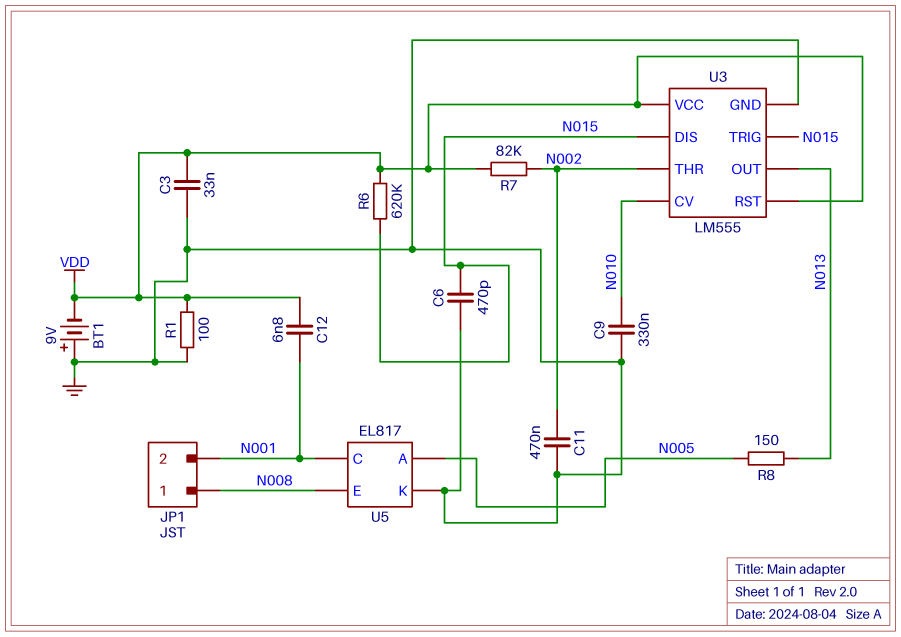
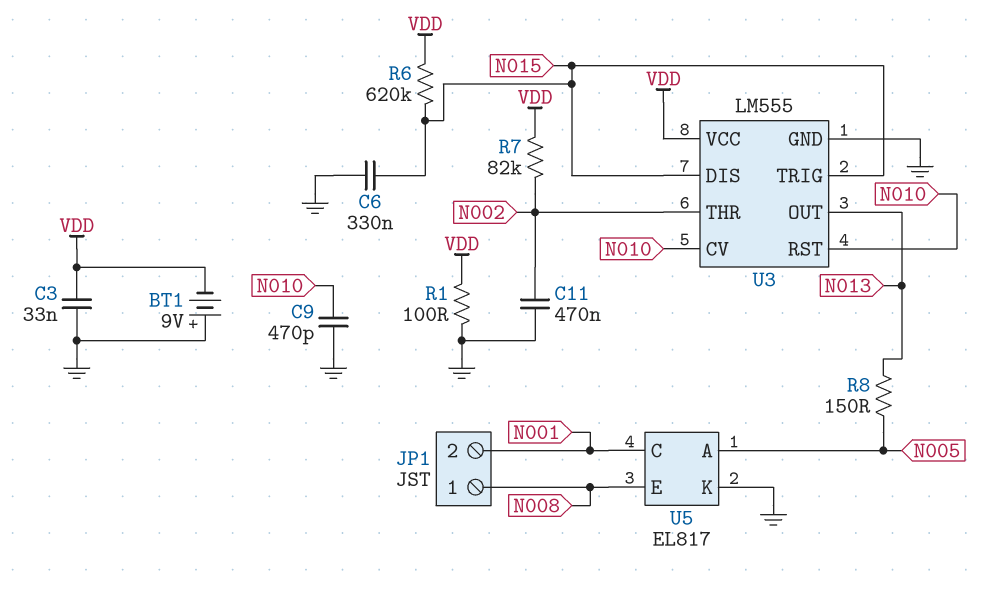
C6: 470pF (GND, N015) -> 330nF (GND, N015)
C9: 330nF (GND, N010) -> 470pF (GND, N010)
C12: 6.8nF (N001, VDD) -> none
U3 pin RST: VDD -> N010

